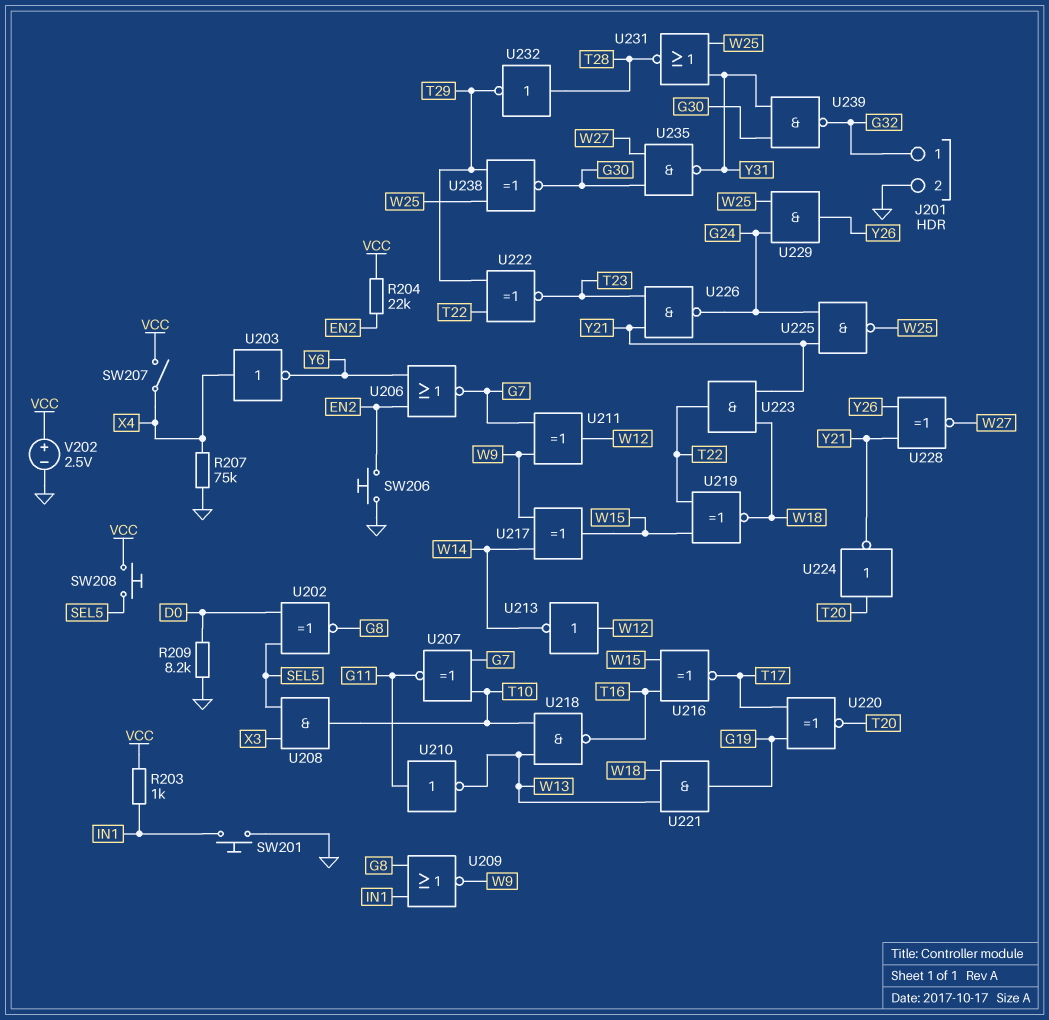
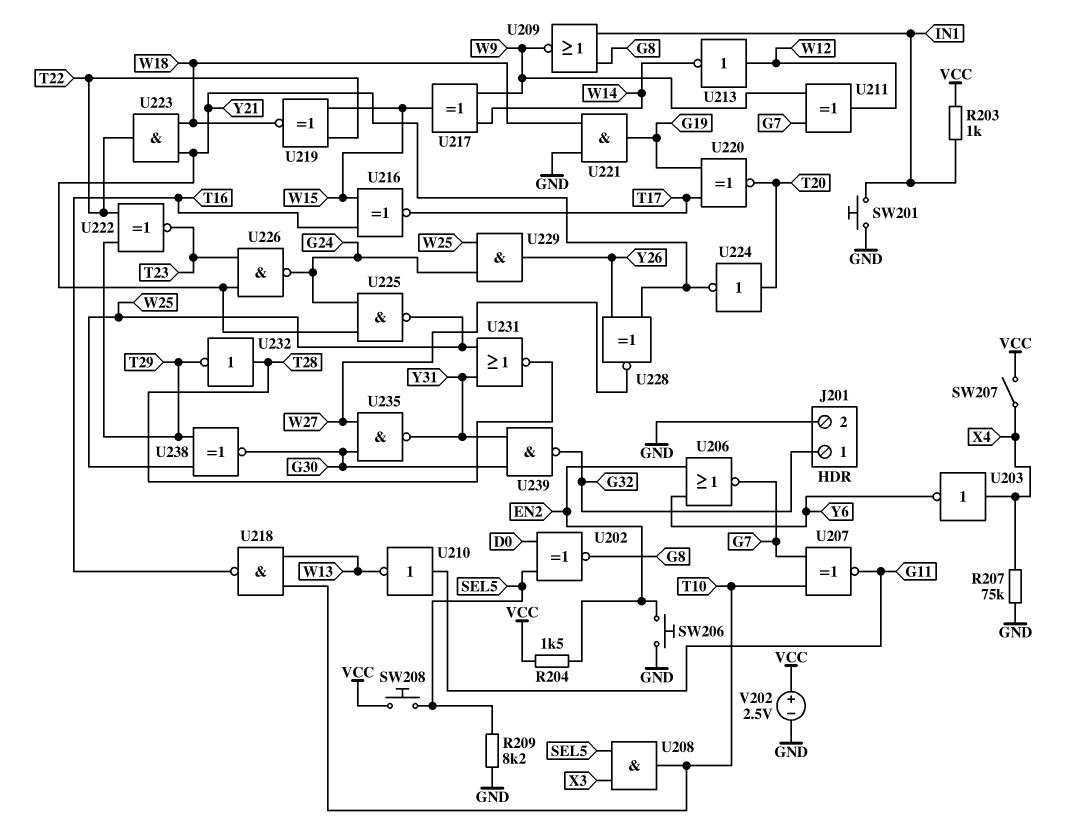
R204: 22k (EN2, VCC) -> 1.5k (EN2, VCC)
R209: 8.2k (D0, GND) -> 8.2k (GND, SEL5)
U221: AND (in W13, in W18, out G19) -> AND (in GND, in W18, out G19)

